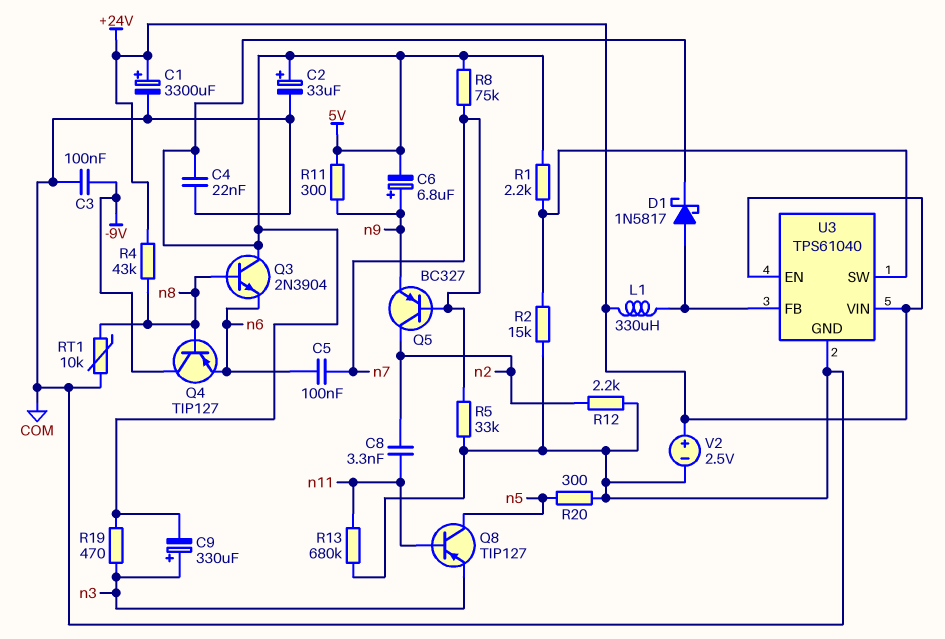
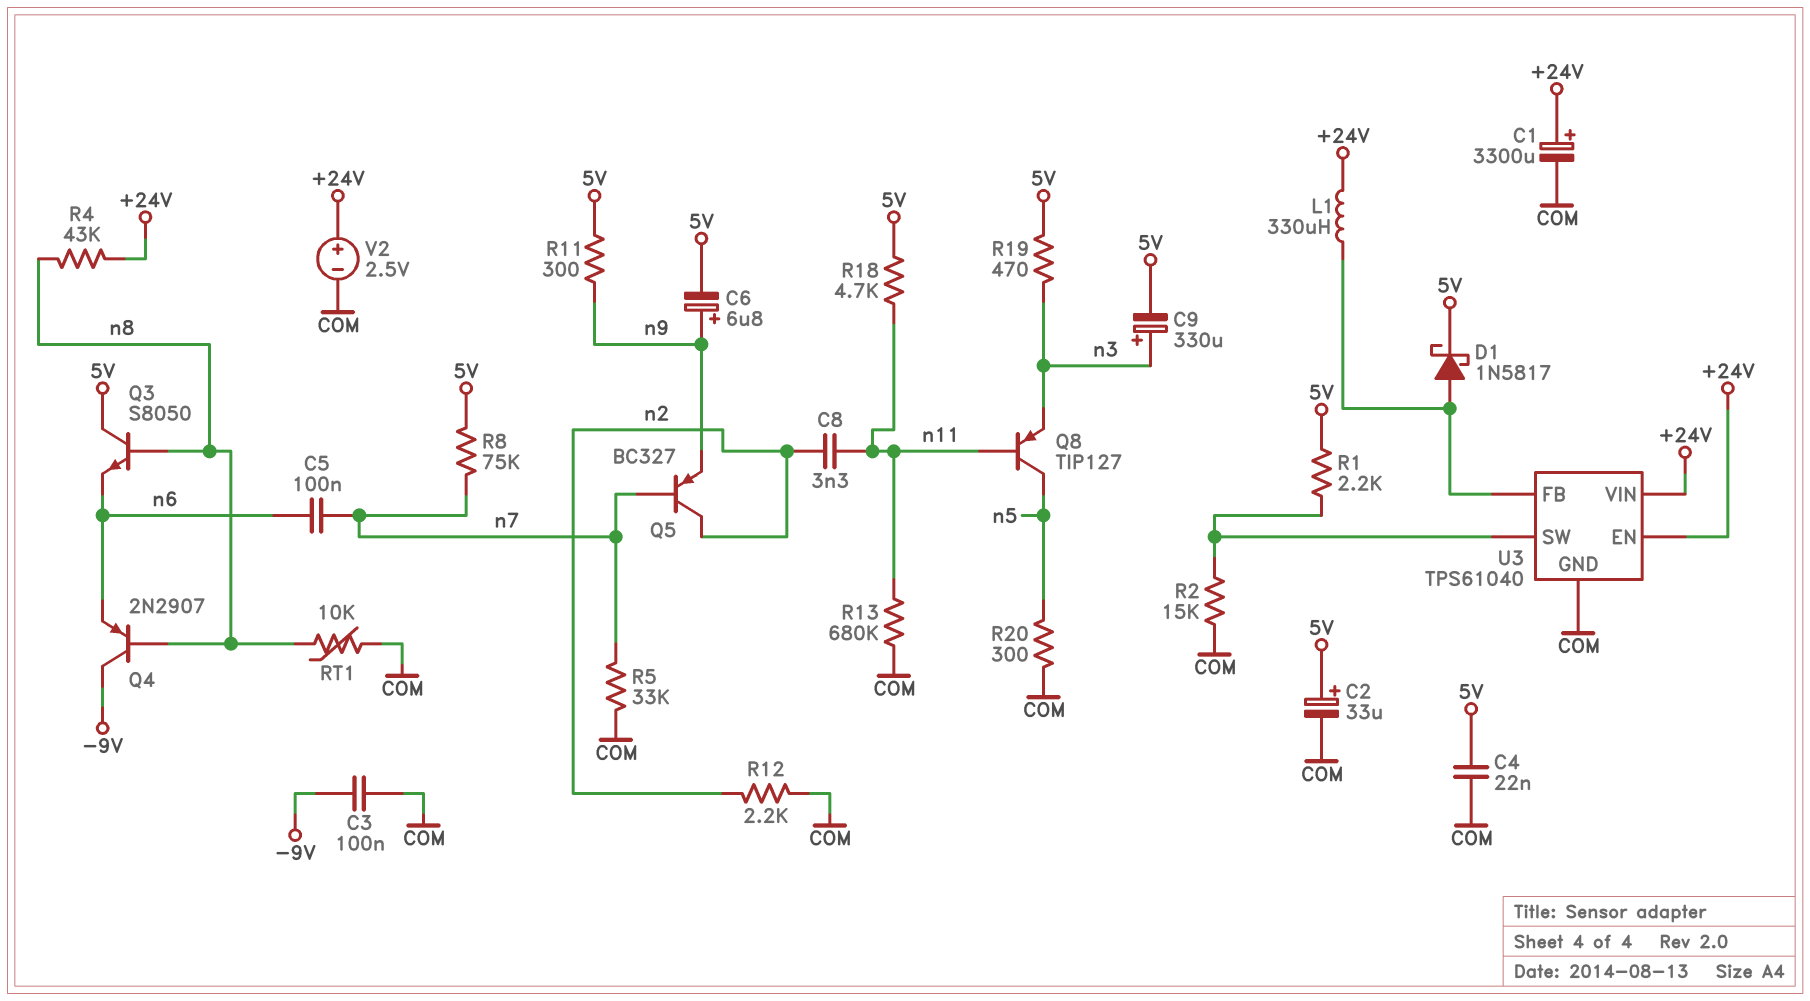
Q3: NPN 2N3904 (B n8, C 5V, E n6) -> NPN S8050 (B n8, C 5V, E n6)
Q4: PNP TIP127 (B n8, C -9V, E n6) -> PNP 2N2907 (B n8, C -9V, E n6)
R18: none -> 4.7k (5V, n11)

